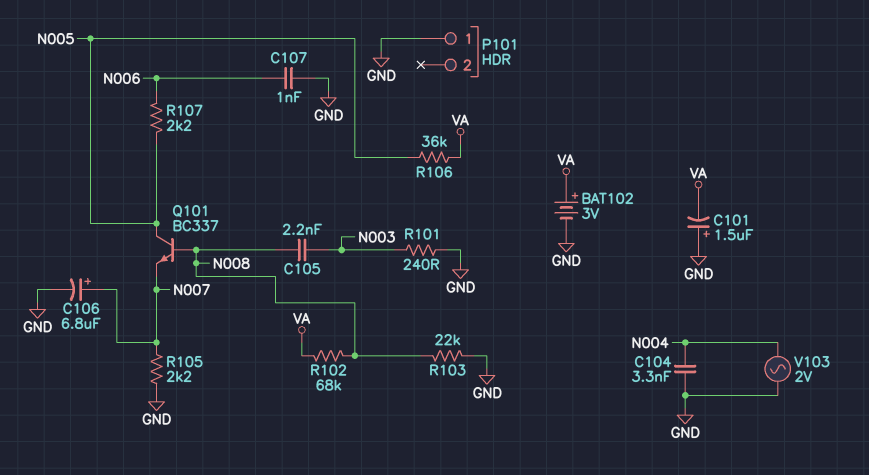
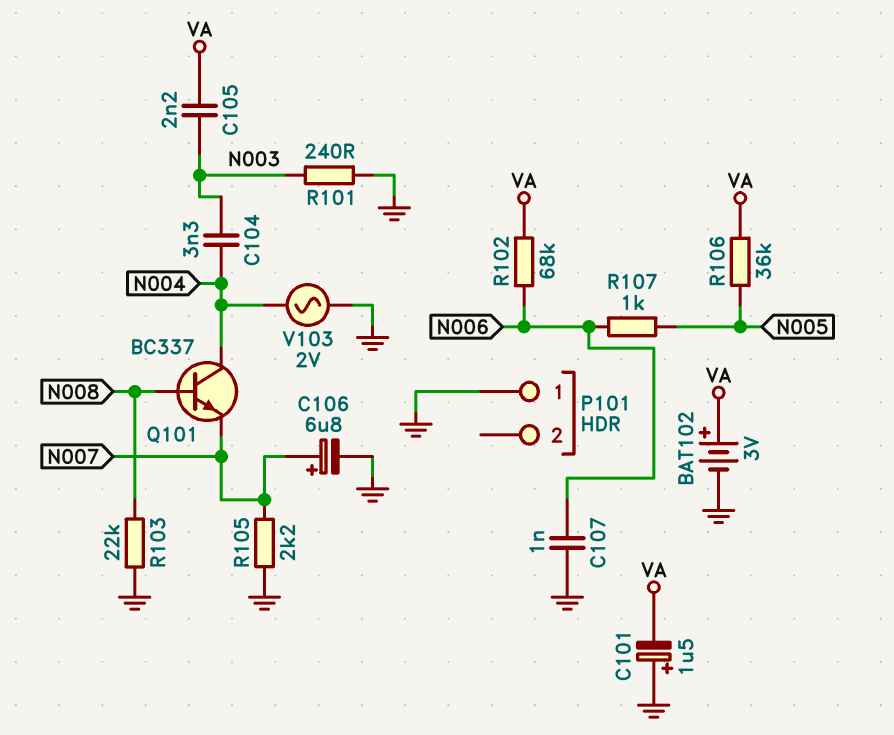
C104: 3.3nF (GND, N004) -> 3.3nF (N003, N004)
C105: 2.2nF (N003, N008) -> 2.2nF (N003, VA)
Q101: NPN BC337 (B N008, C N005, E N007) -> NPN BC337 (B N008, C N004, E N007)
R102: 68k (N008, VA) -> 68k (N006, VA)
R107: 2.2k (N005, N006) -> 1k (N005, N006)

